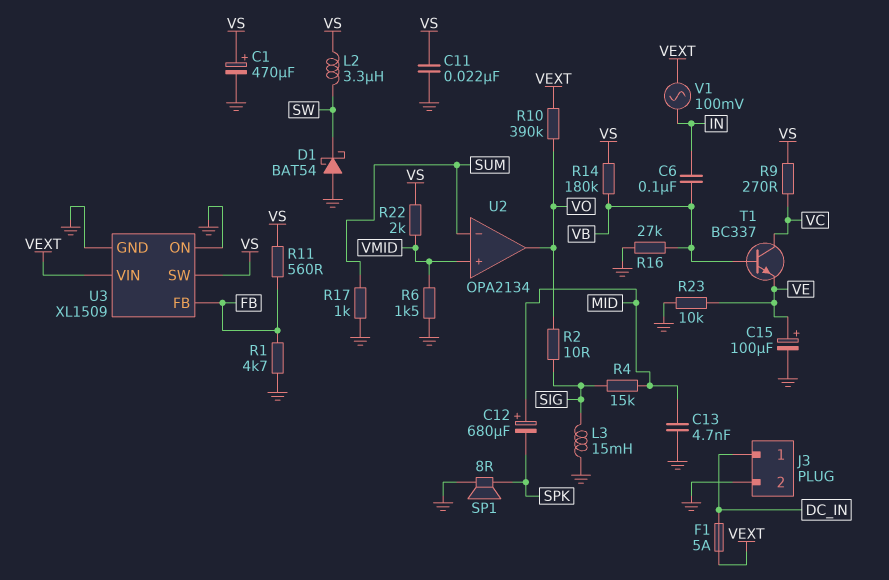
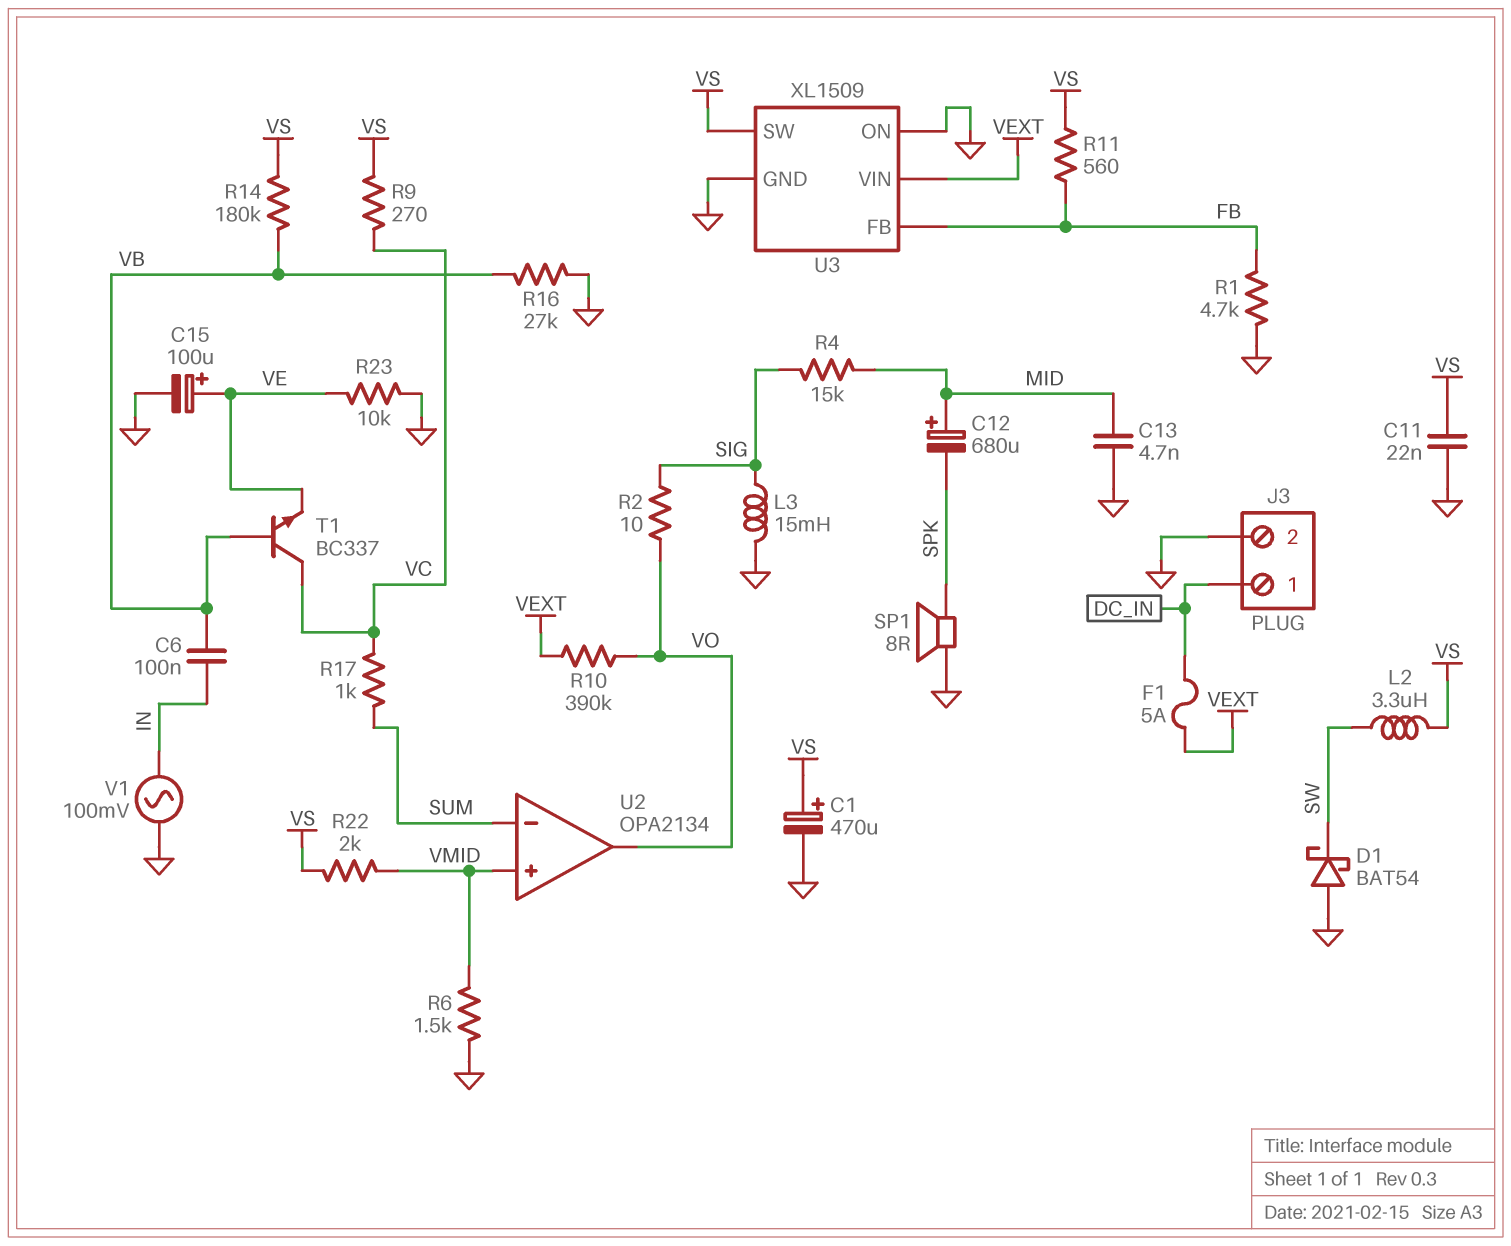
R17: 1k (GND, SUM) -> 1k (SUM, VC)
V1: AC 100mV (IN, VEXT) -> AC 100mV (GND, IN)

